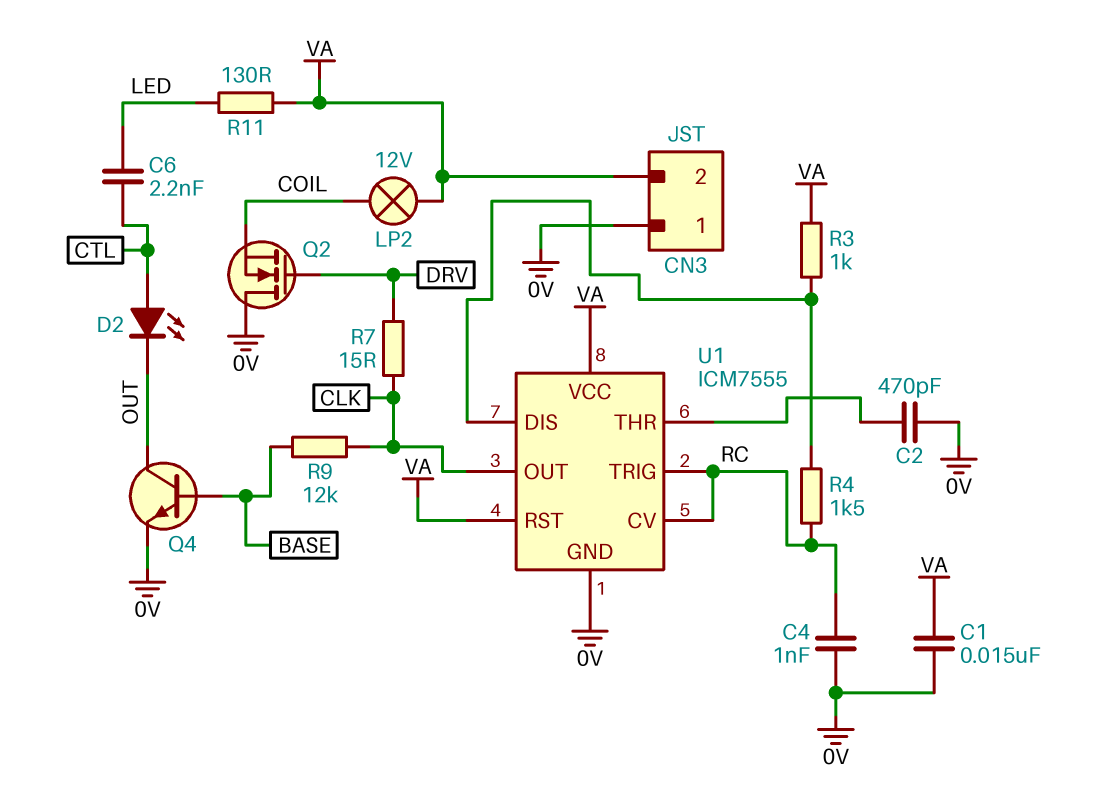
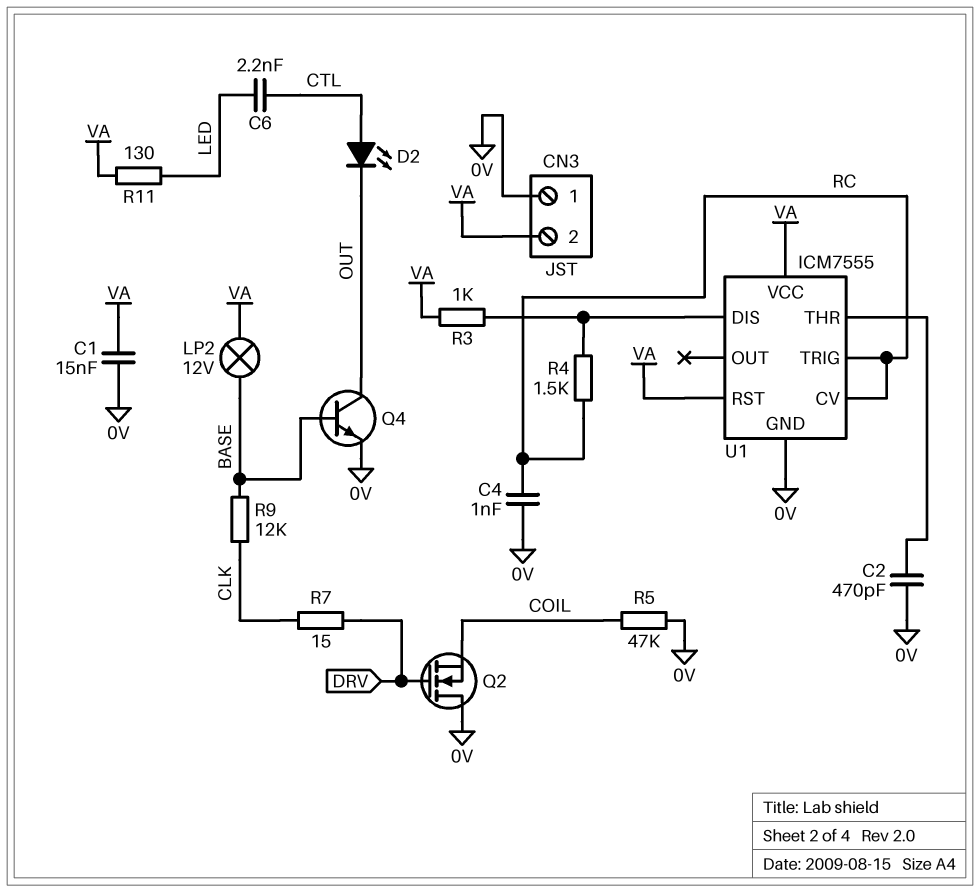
LP2: lamp 12V (COIL, VA) -> lamp 12V (BASE, VA)
R5: none -> 47k (0V, COIL)
U1 pin OUT: CLK -> none

